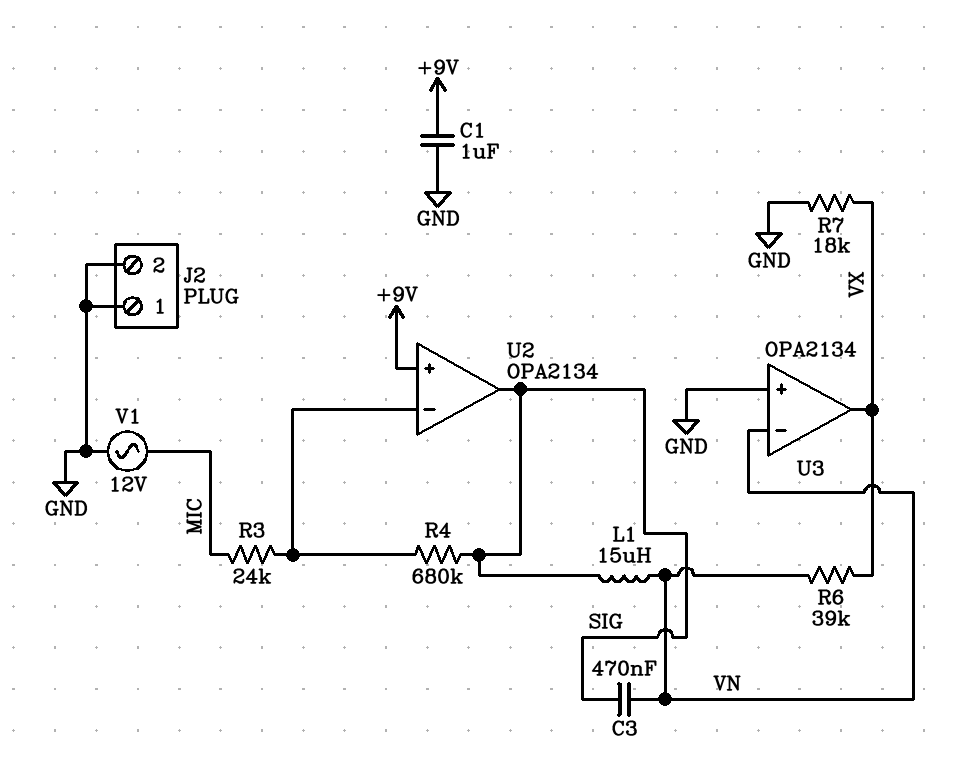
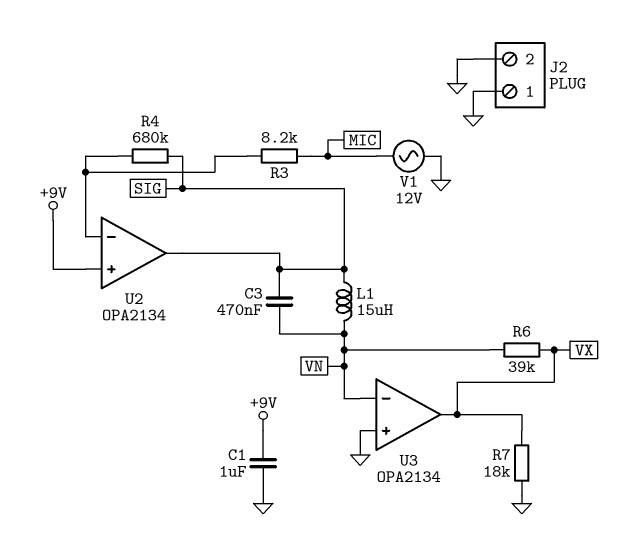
R3: 24k (MIC, U2/in-) -> 8.2k (MIC, U2/in-)

